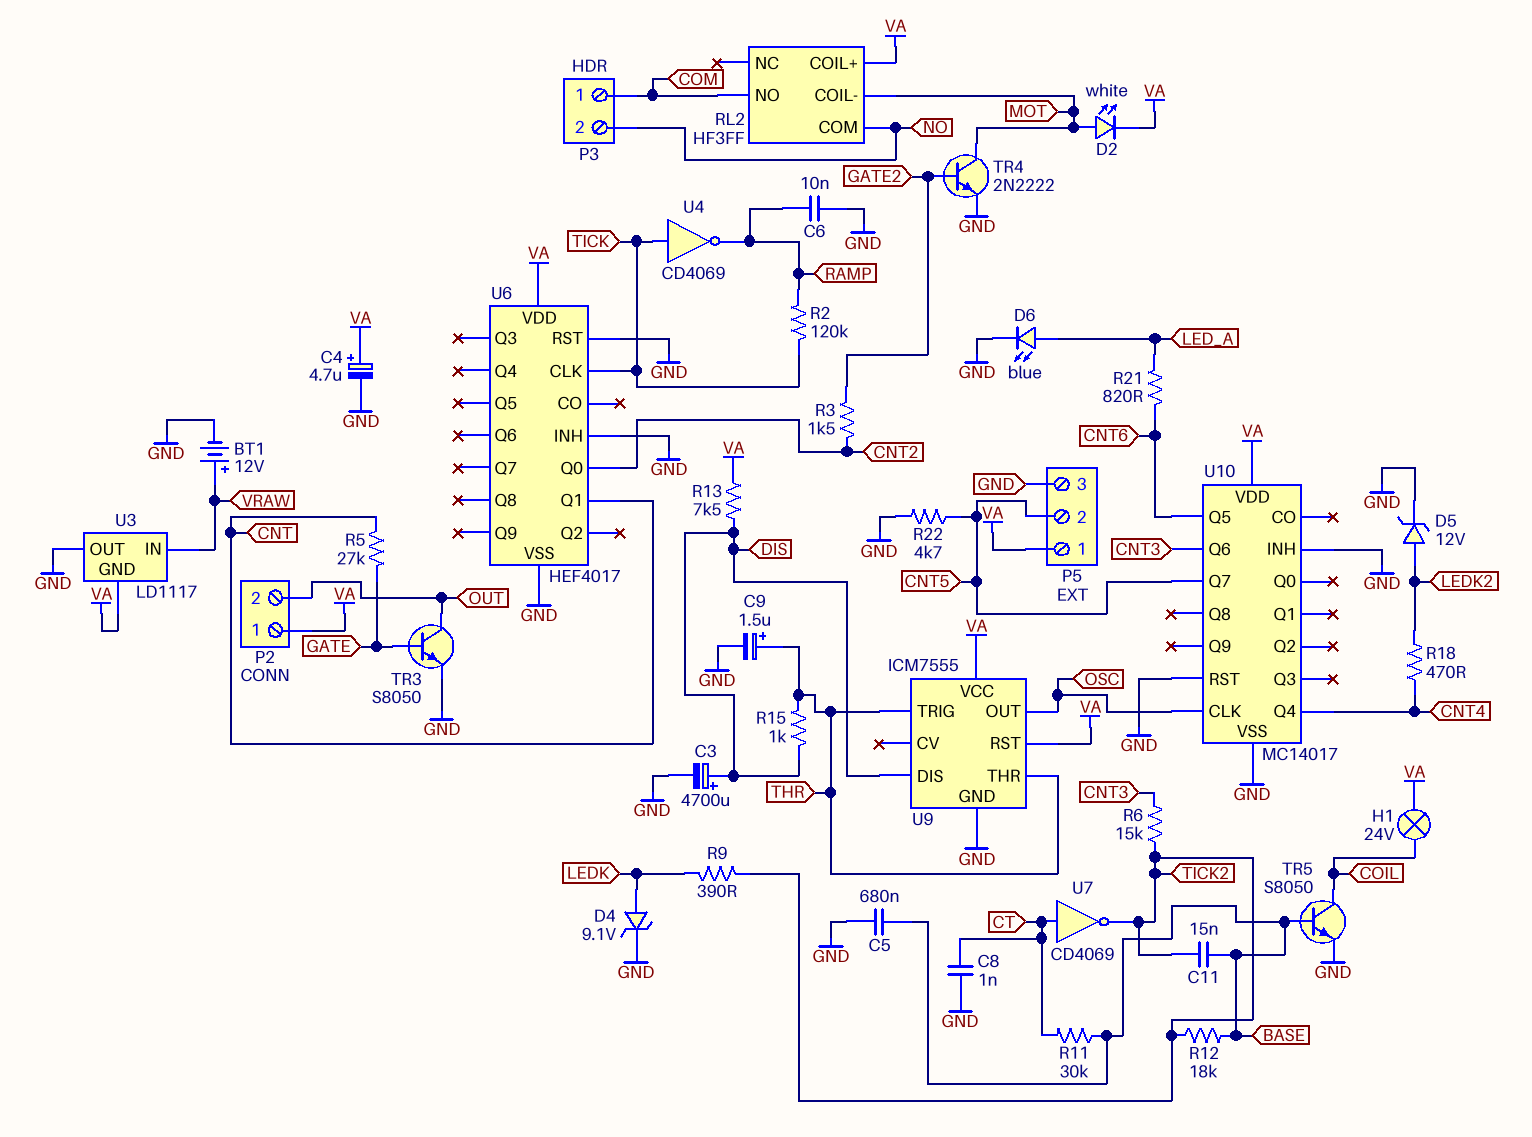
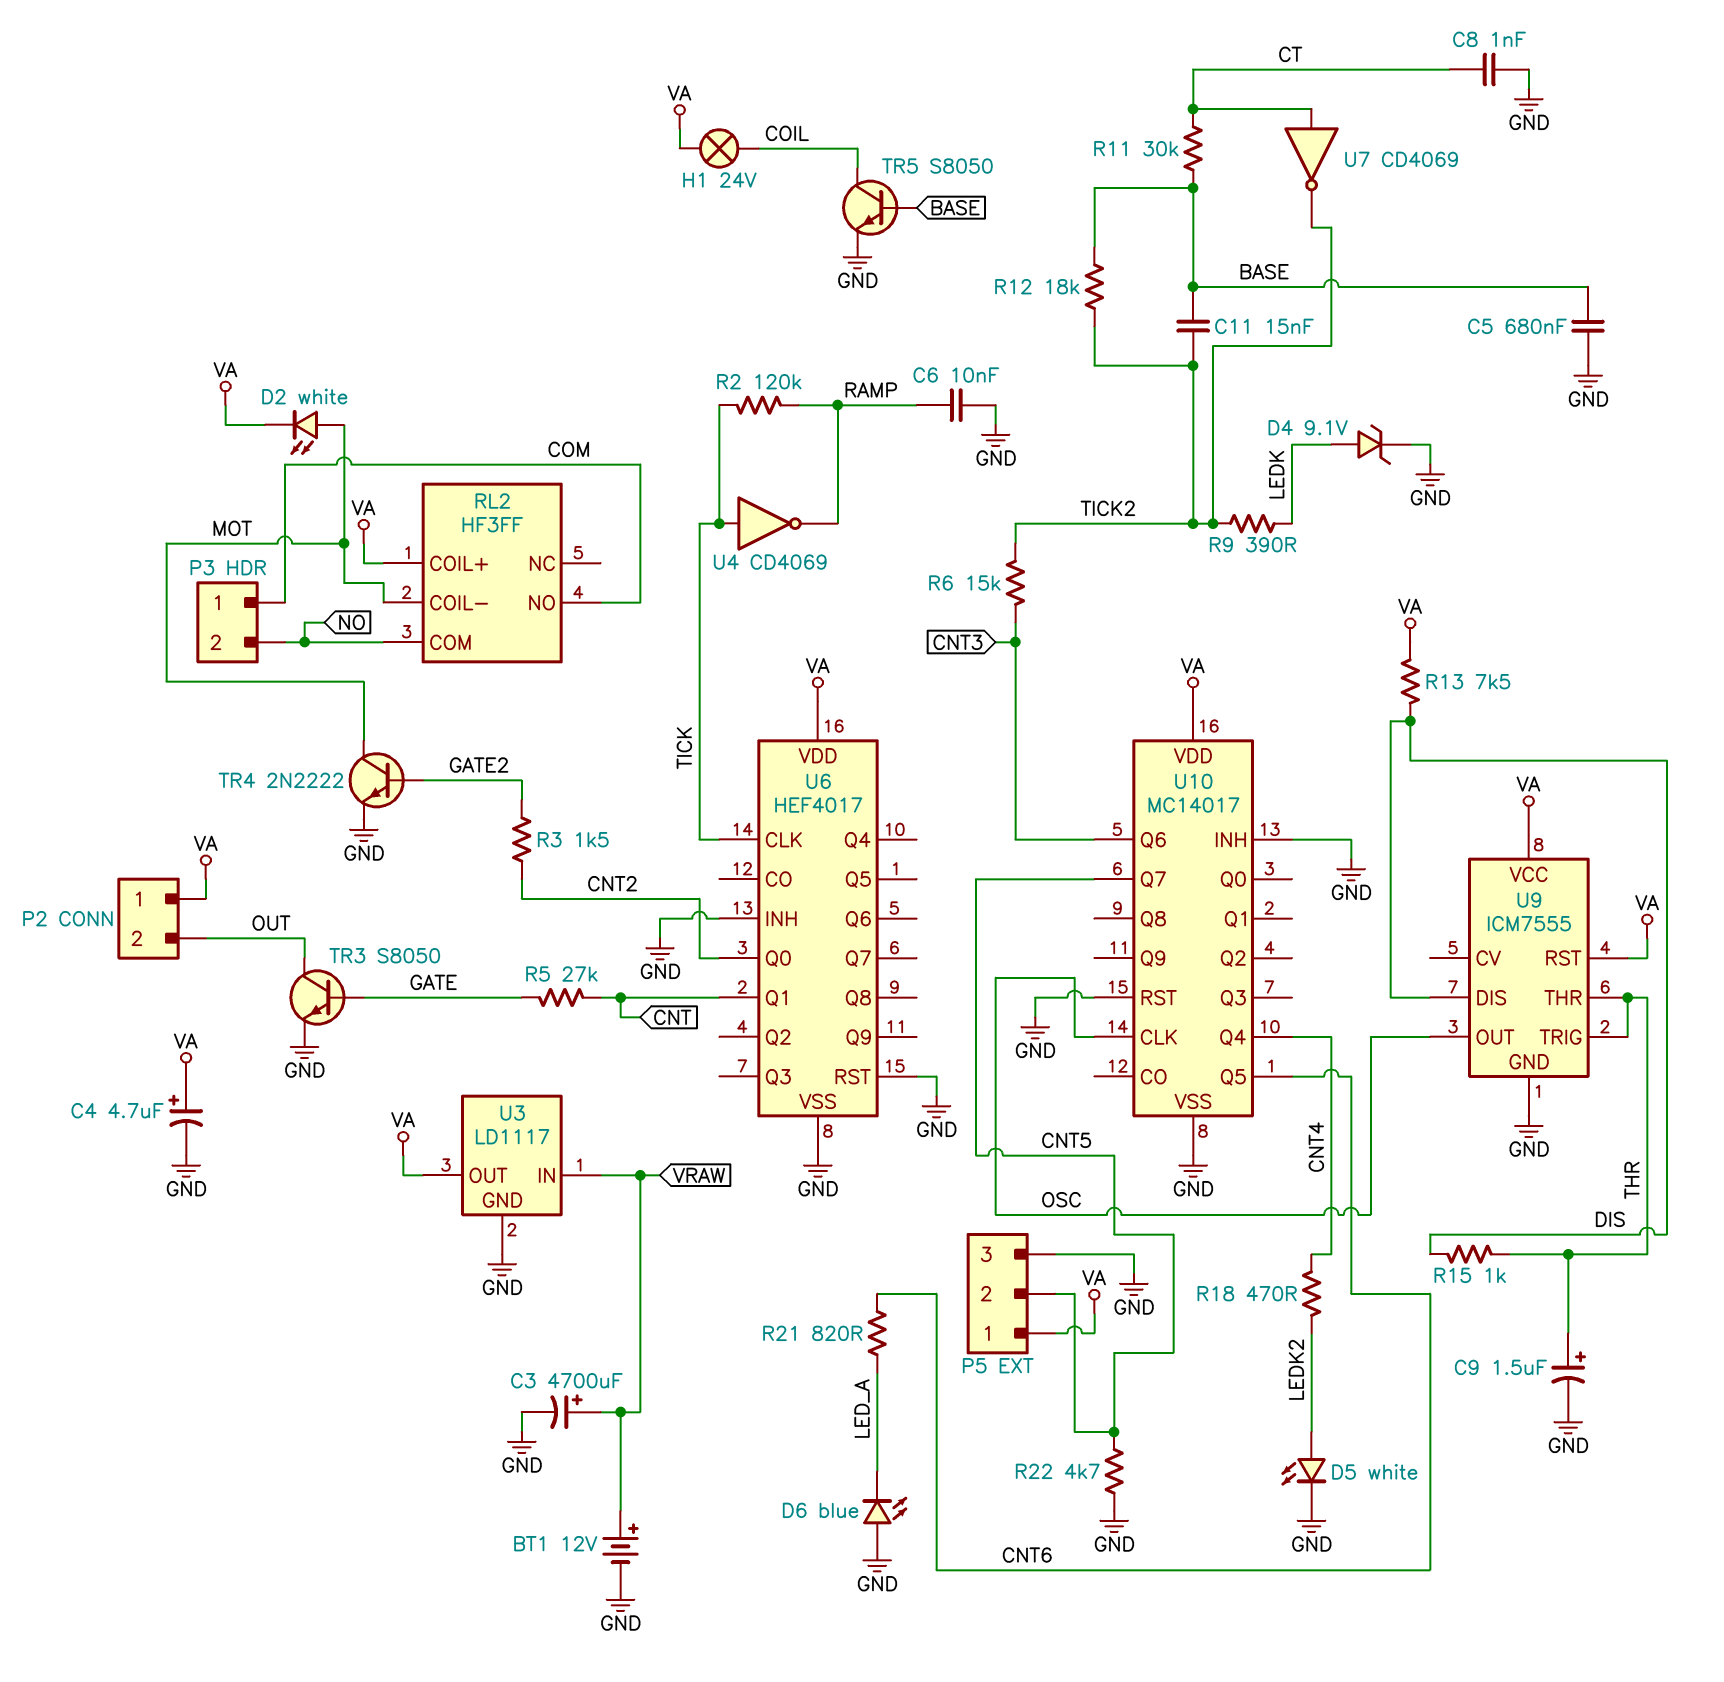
C3: 4700uF (plus DIS, minus GND) -> 4700uF (plus VRAW, minus GND)
D5: zener 12V (A LEDK2, K GND) -> LED white (A LEDK2, K GND)
D6: LED blue (A LED_A, K GND) -> LED blue (A GND, K LED_A)
U3 pin GND: VA -> GND
U3 pin OUT: GND -> VA

